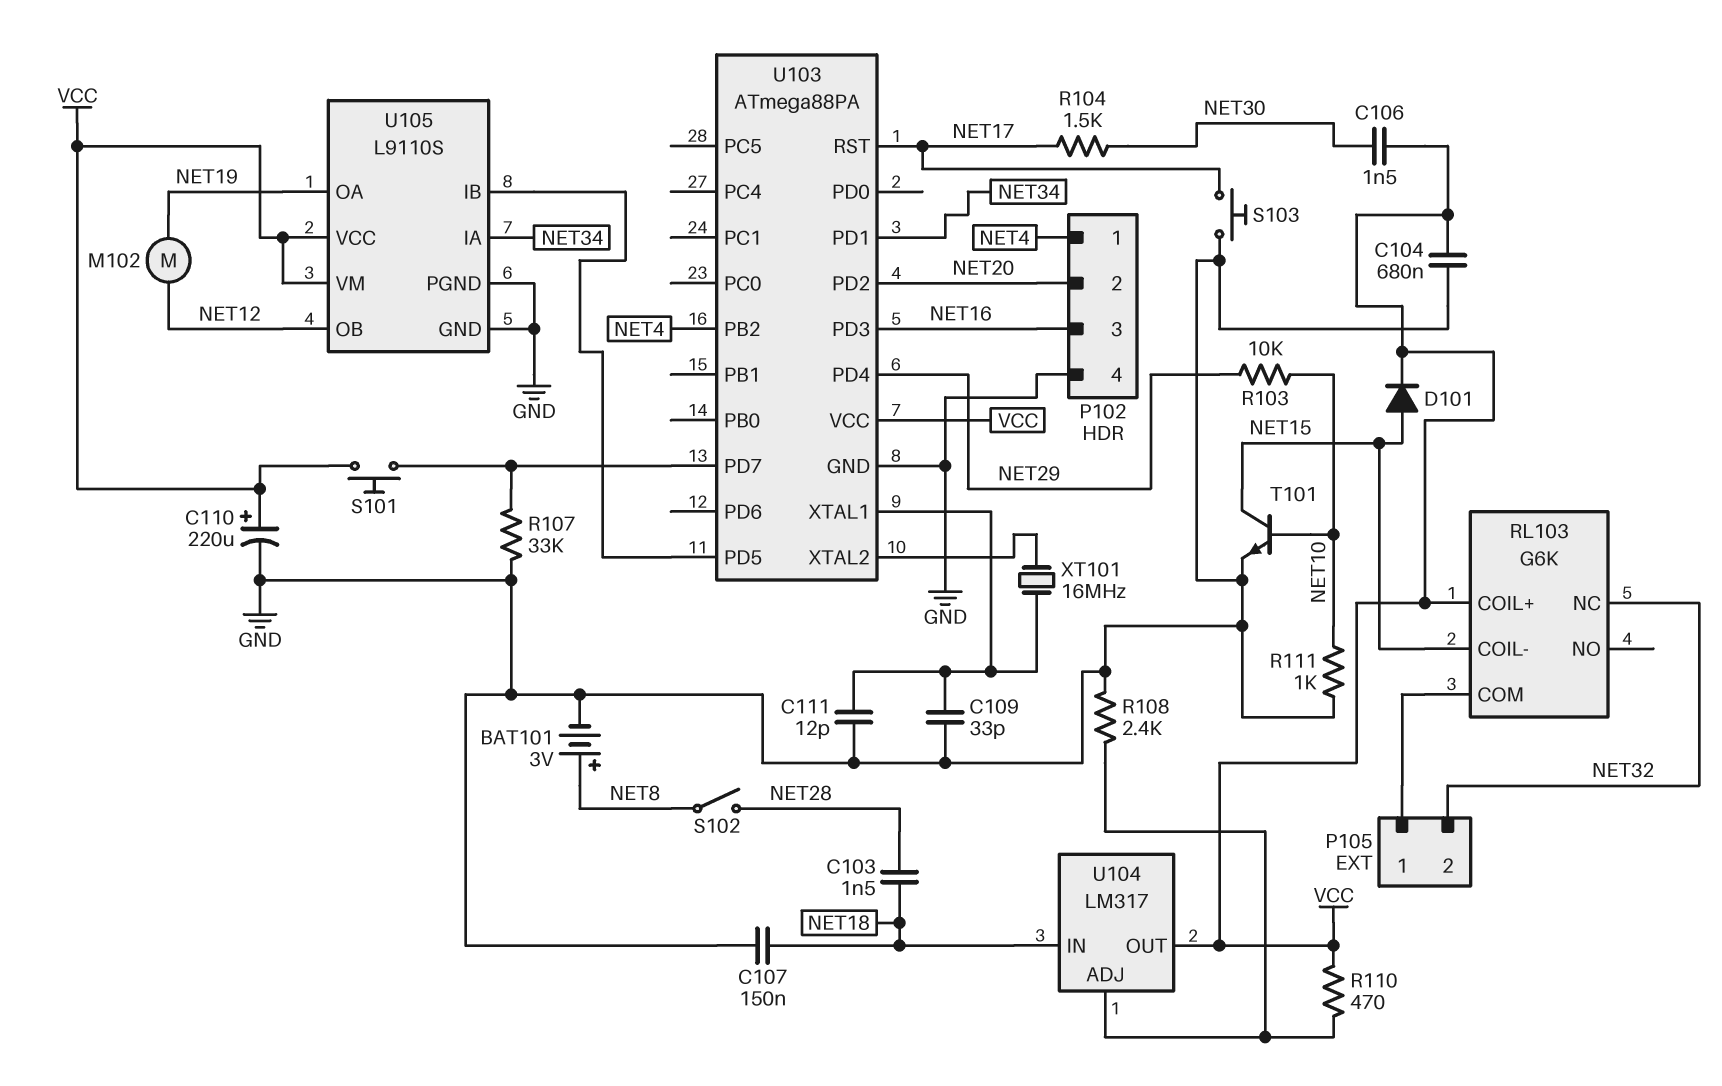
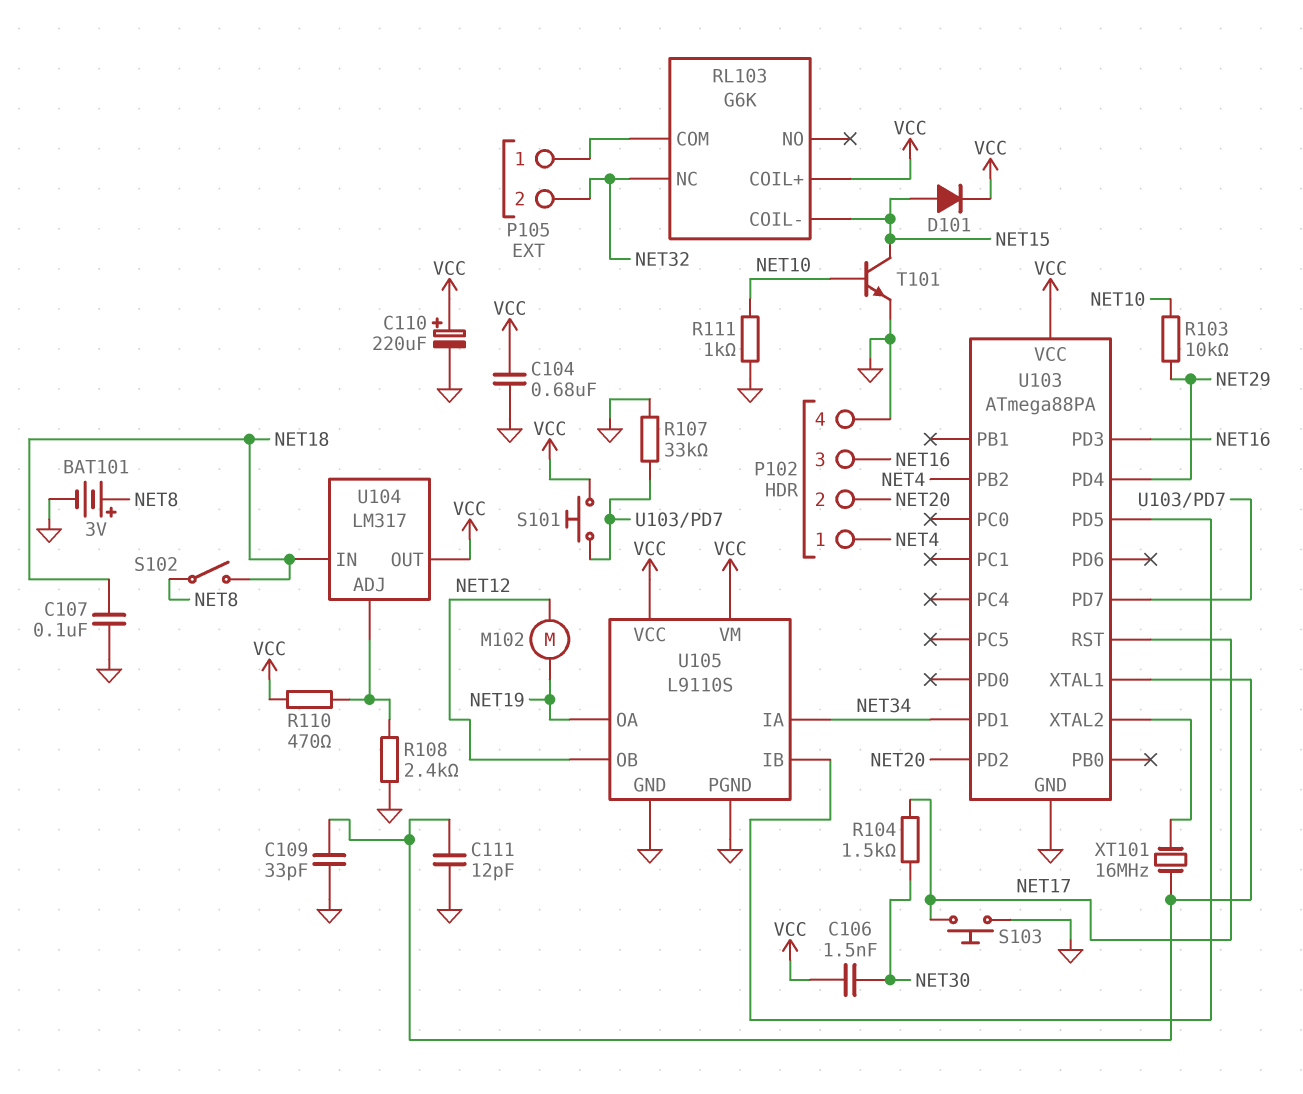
C103: 1.5nF (NET18, NET28) -> none
C107: 150nF (GND, NET18) -> 100nF (GND, NET18)
S102: switch (NET8, NET28) -> switch (NET8, NET18)

